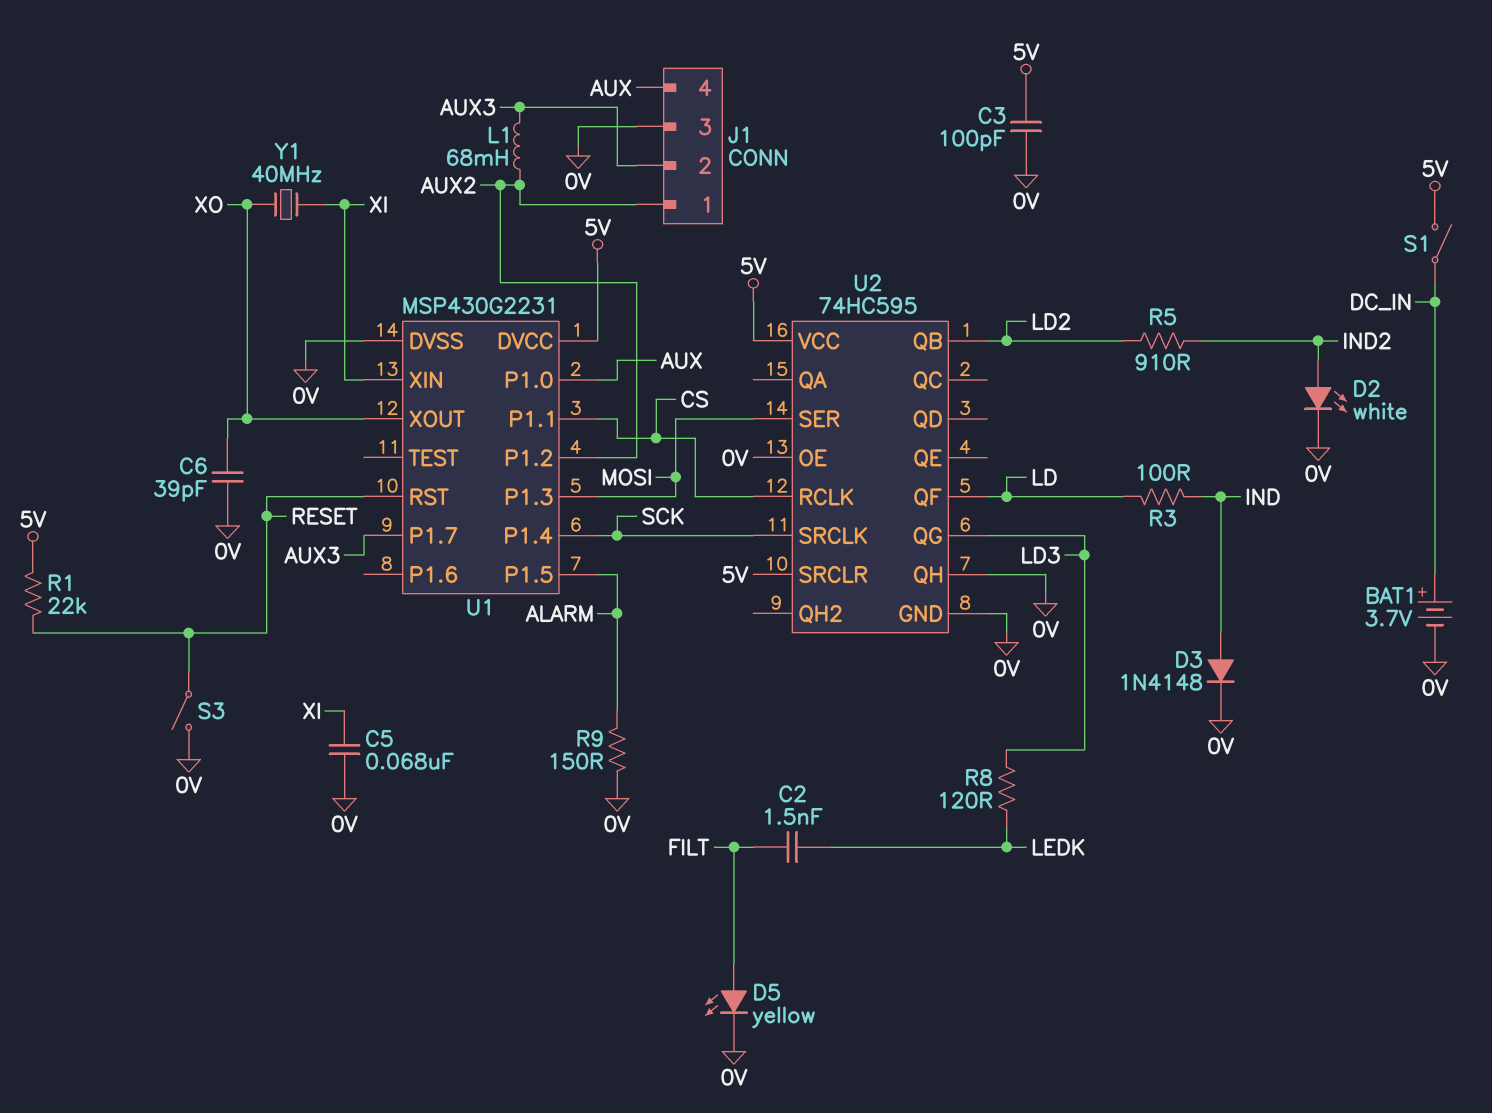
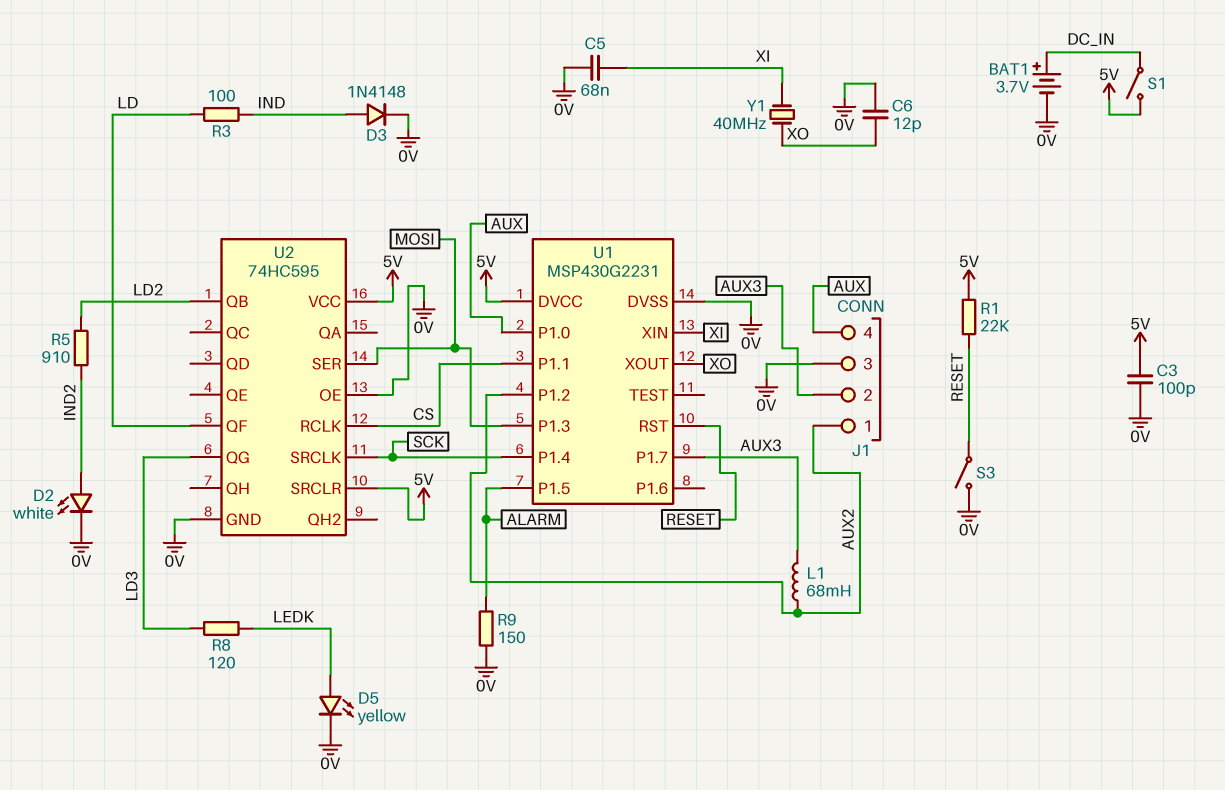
C2: 1.5nF (FILT, LEDK) -> none
C6: 39pF (0V, XO) -> 12pF (0V, XO)
D5: LED yellow (A FILT, K 0V) -> LED yellow (A LEDK, K 0V)
U2 pin QH: 0V -> none

